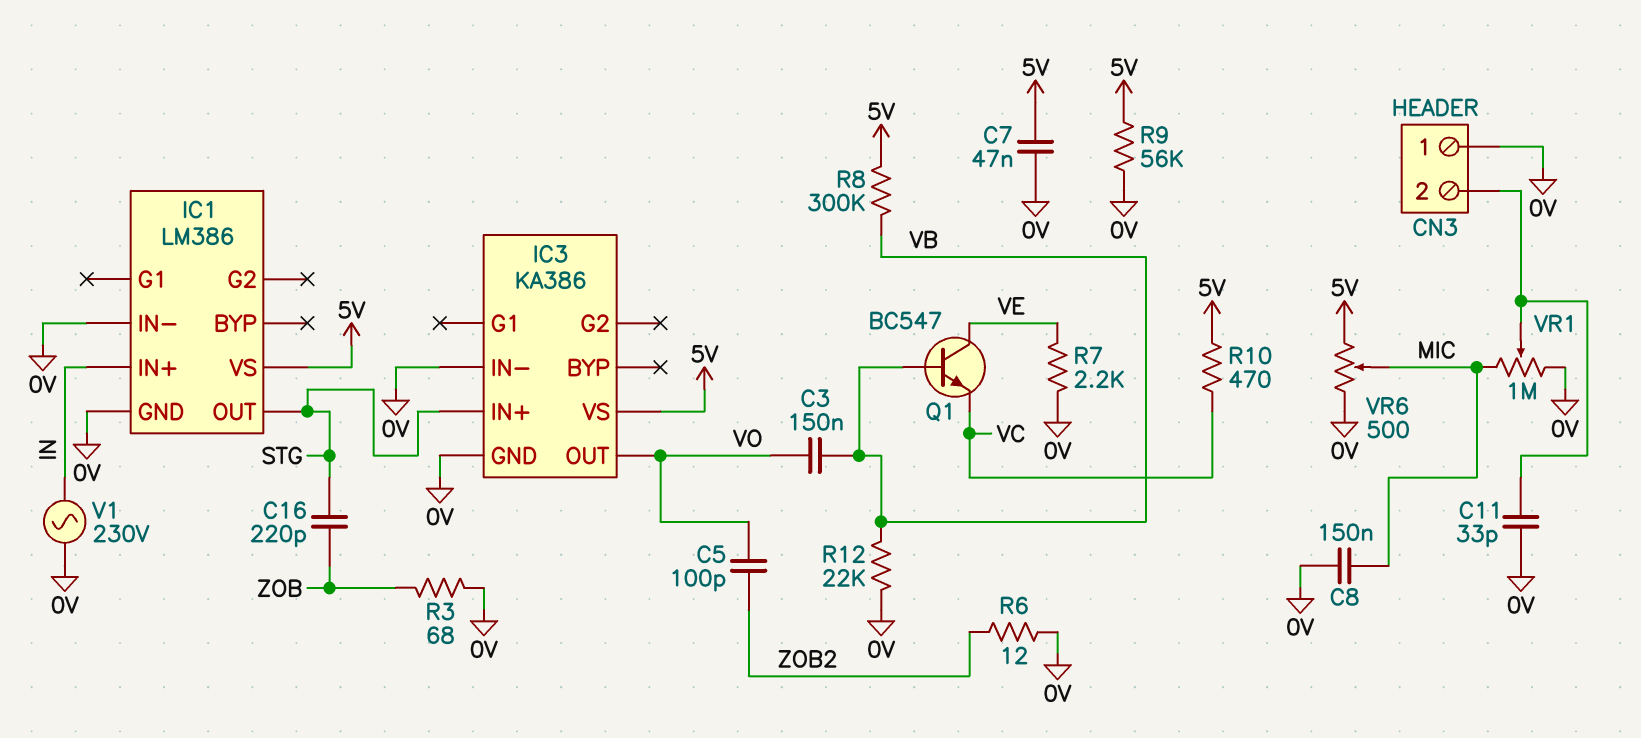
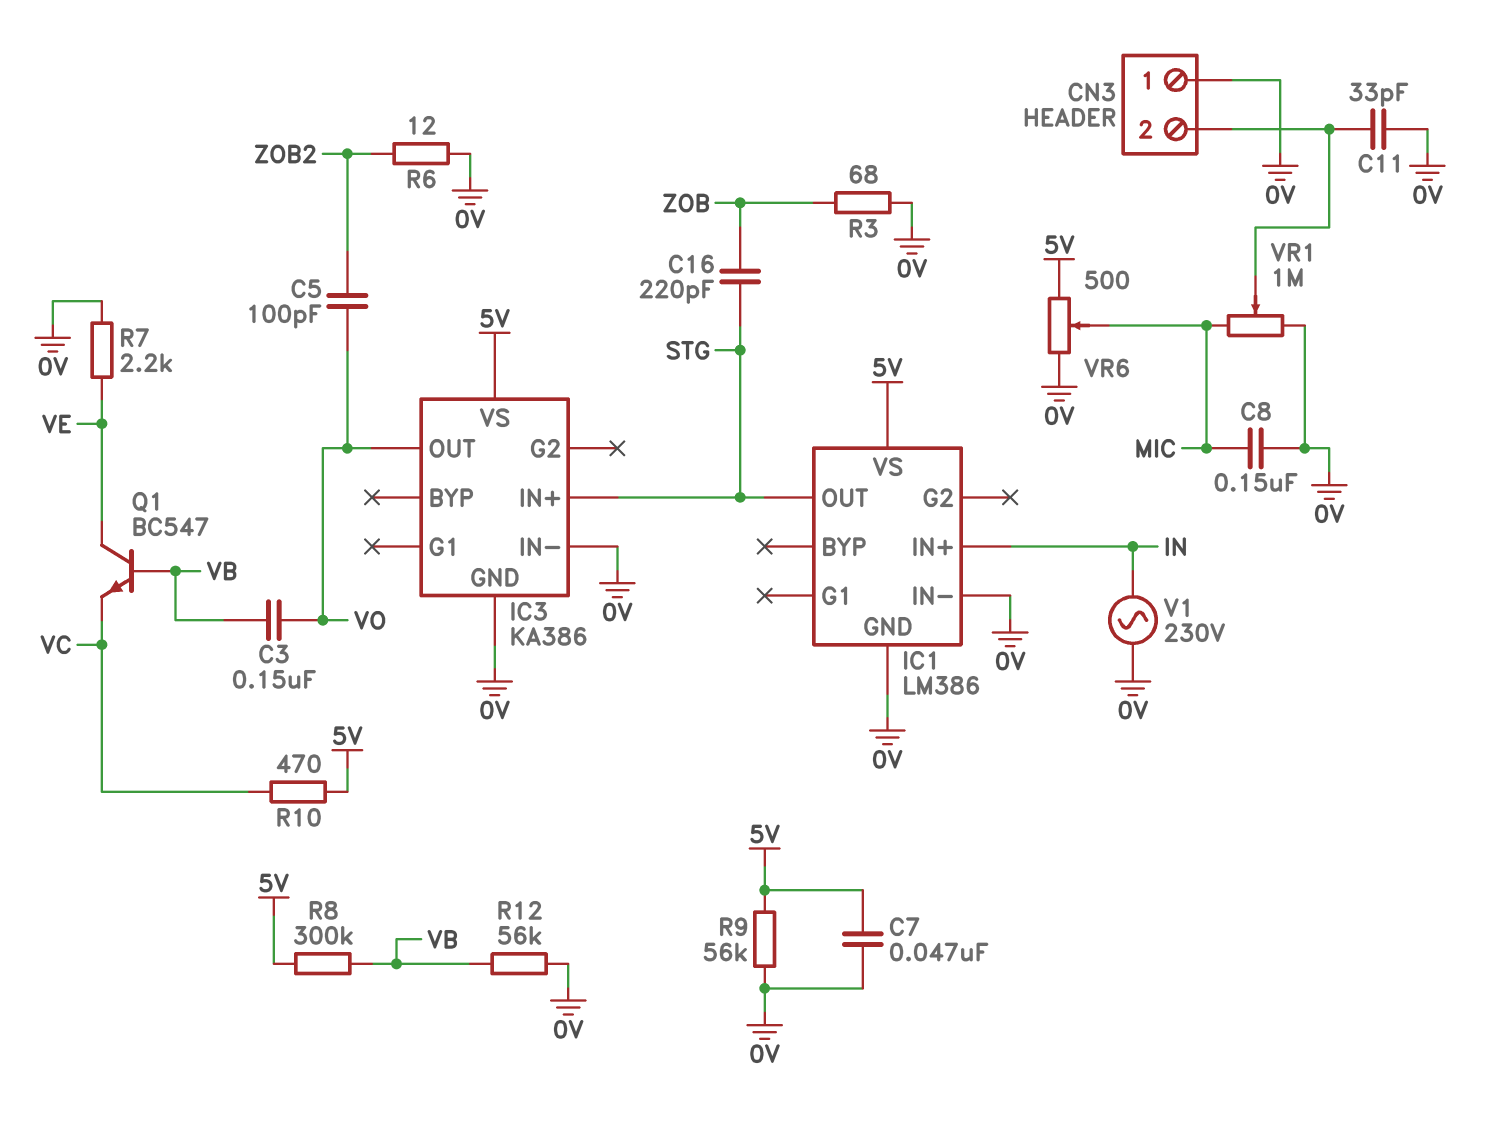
R12: 22k (0V, VB) -> 56k (0V, VB)

